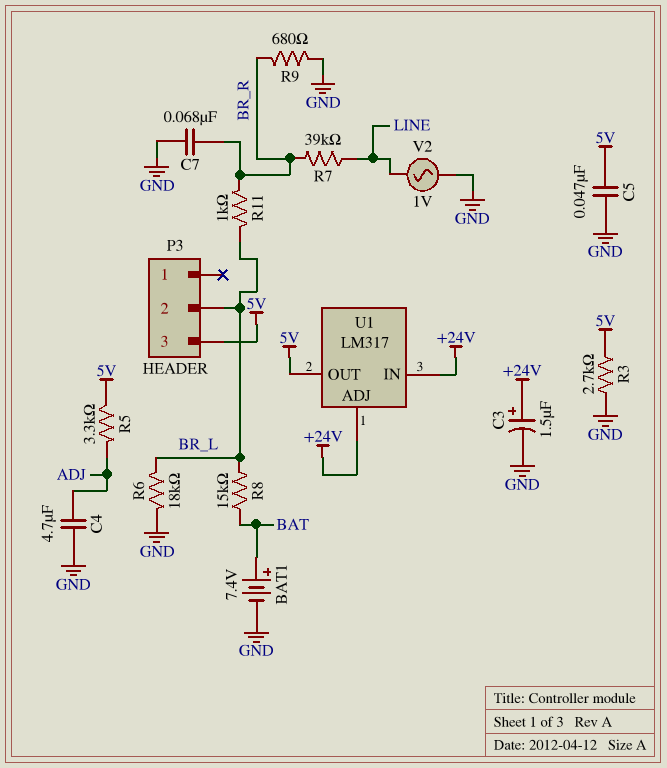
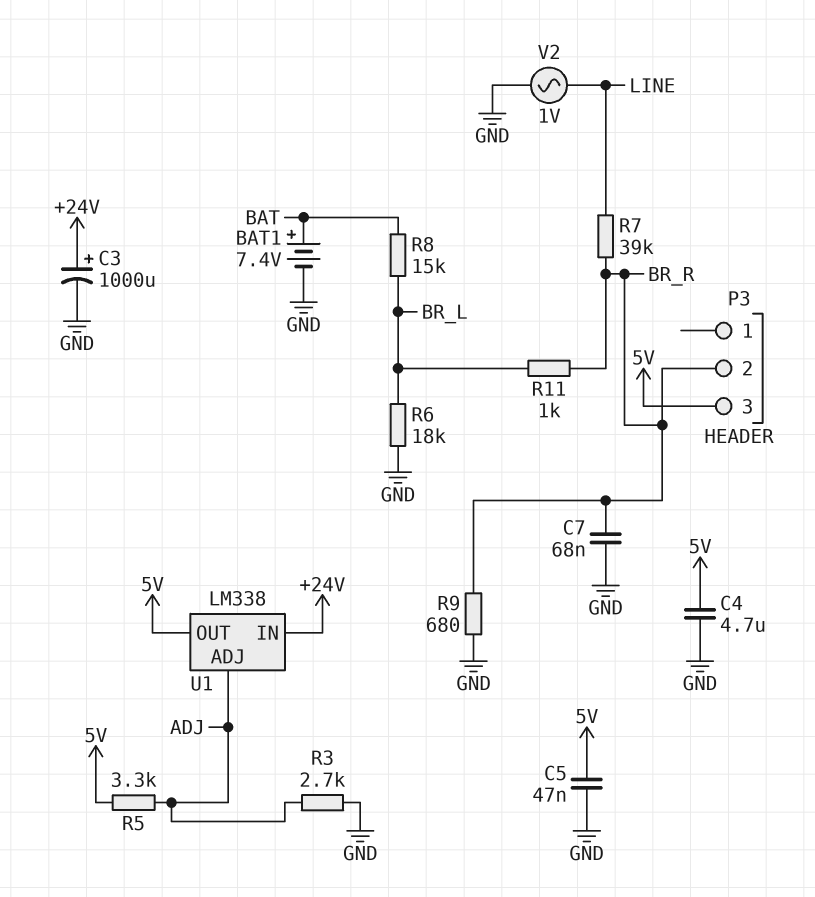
C3: 1.5uF (plus +24V, minus GND) -> 1000uF (plus +24V, minus GND)
C4: 4.7uF (ADJ, GND) -> 4.7uF (5V, GND)
P3 pin 2: BR_L -> BR_R
R3: 2.7k (5V, GND) -> 2.7k (ADJ, GND)
U1: LM317 -> LM338
U1 pin ADJ: +24V -> ADJ

